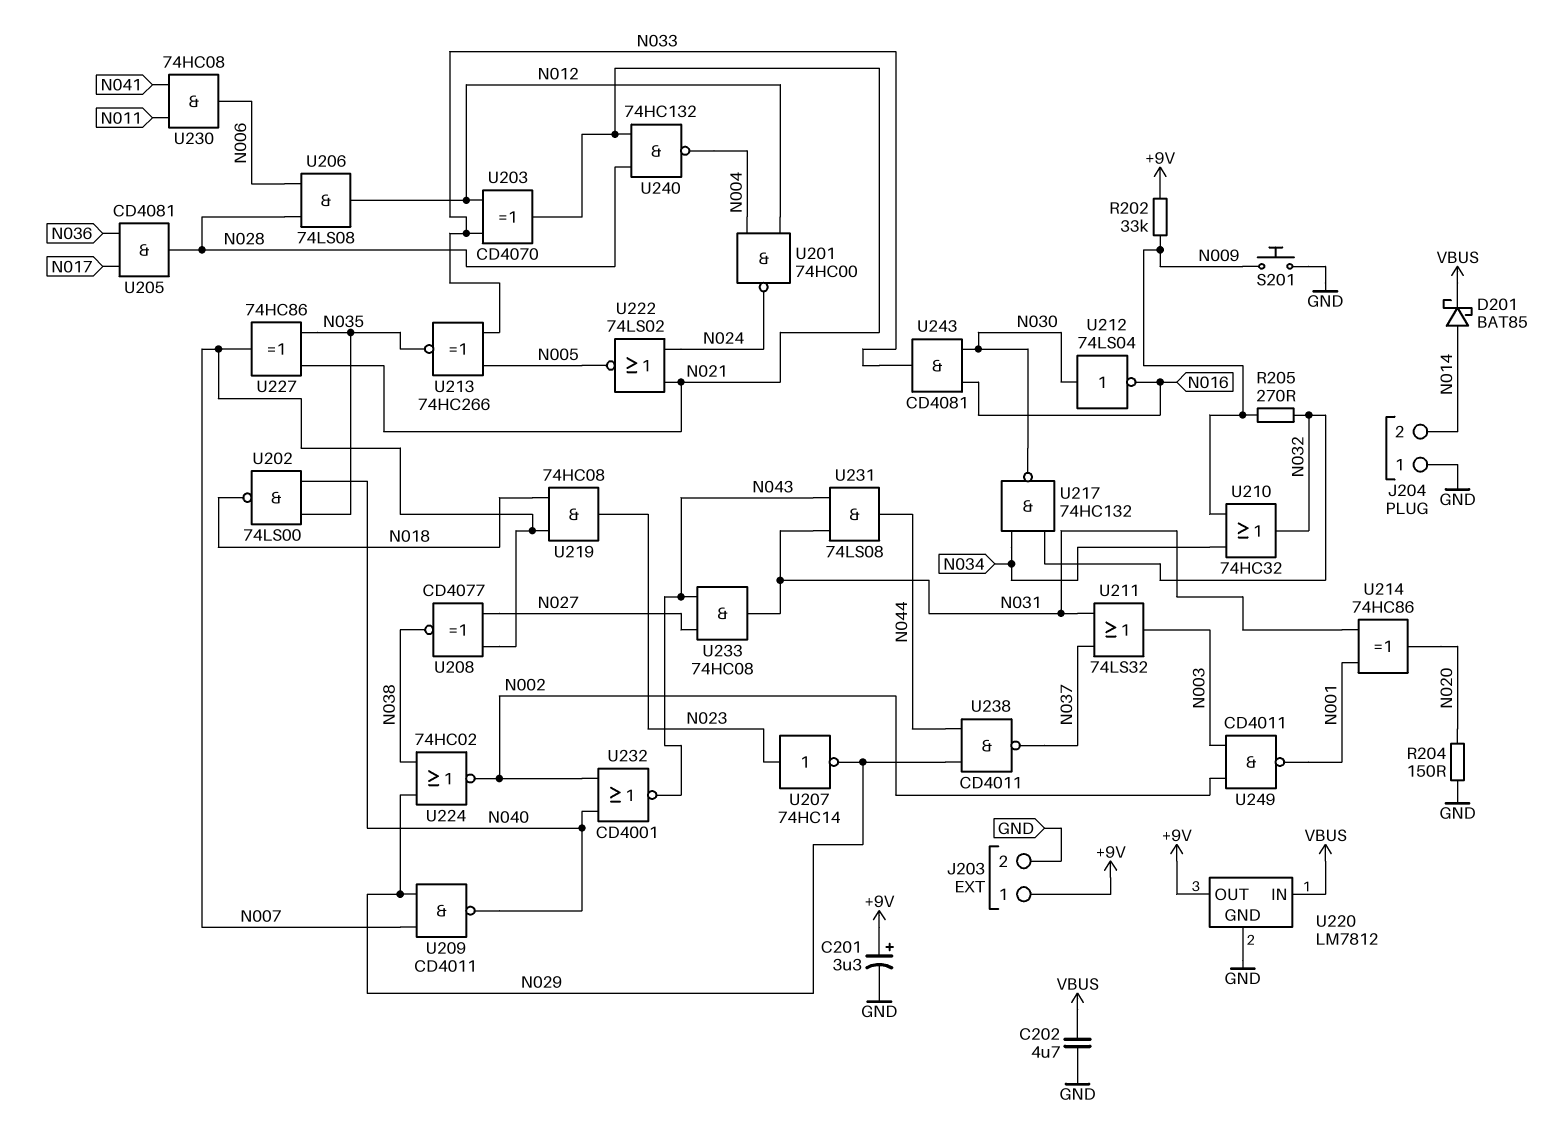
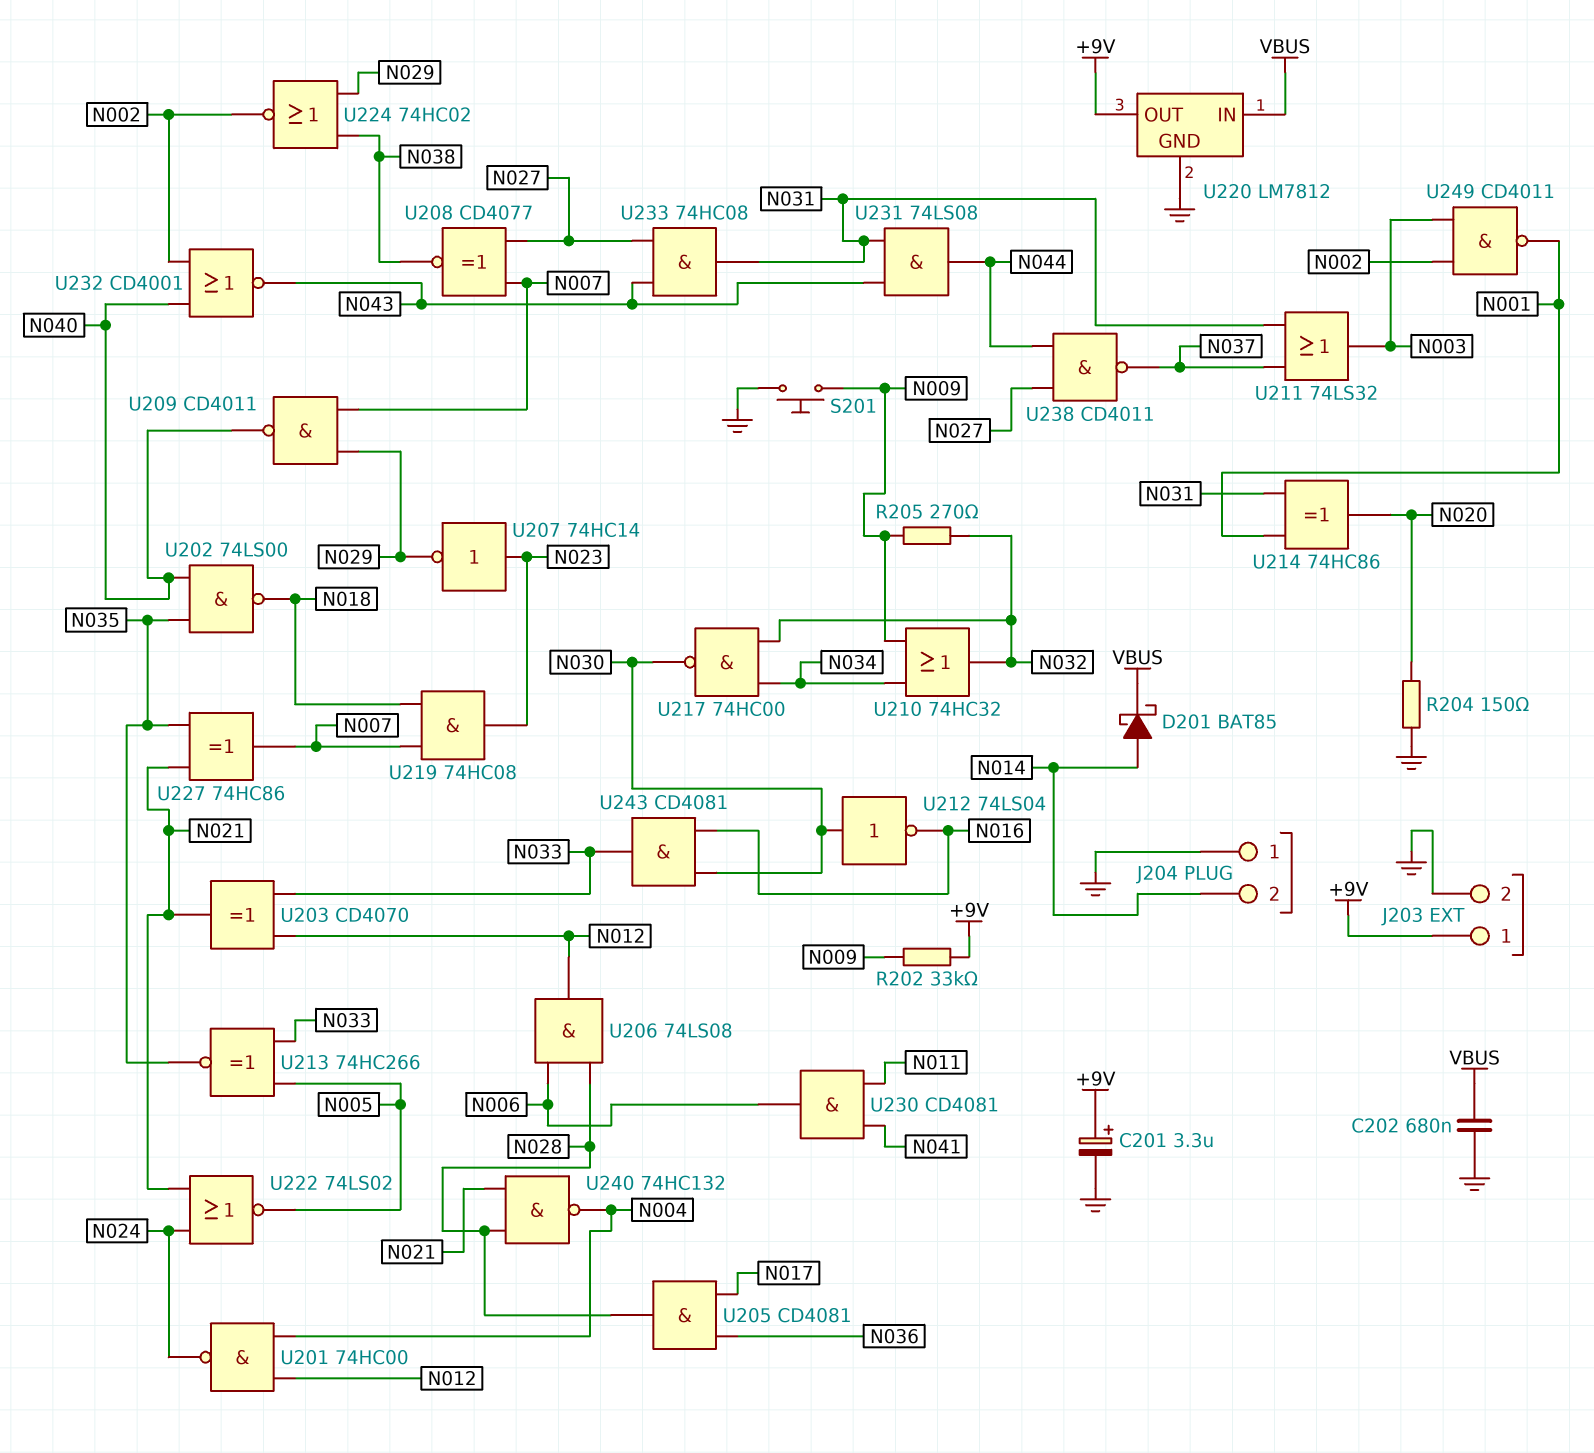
C202: 4.7uF (GND, VBUS) -> 680nF (GND, VBUS)
U217: NAND 74HC132 (in N032, in N034, out N030) -> NAND 74HC00 (in N032, in N034, out N030)
U230: AND 74HC08 (in N011, in N041, out N006) -> AND CD4081 (in N011, in N041, out N006)
U238: NAND CD4011 (in N029, in N044, out N037) -> NAND CD4011 (in N027, in N044, out N037)

